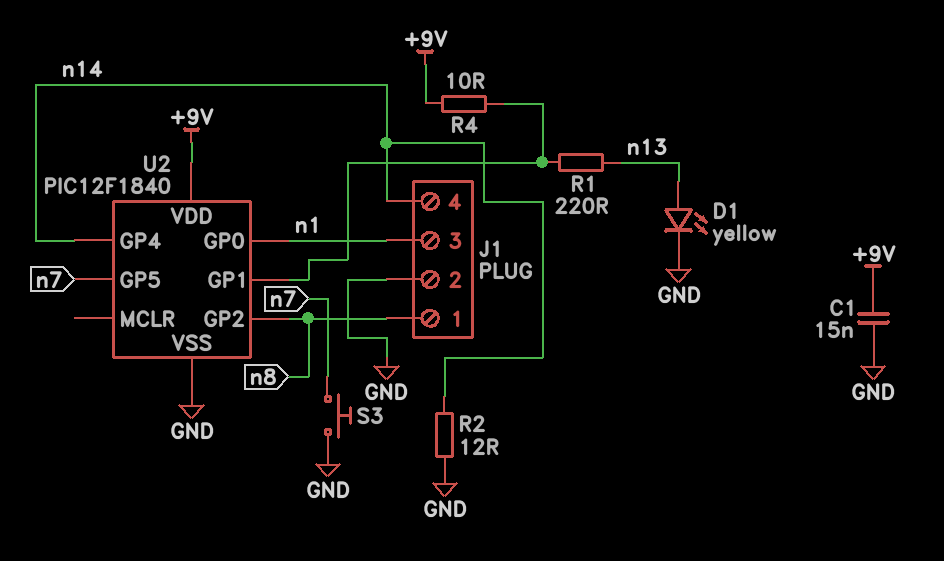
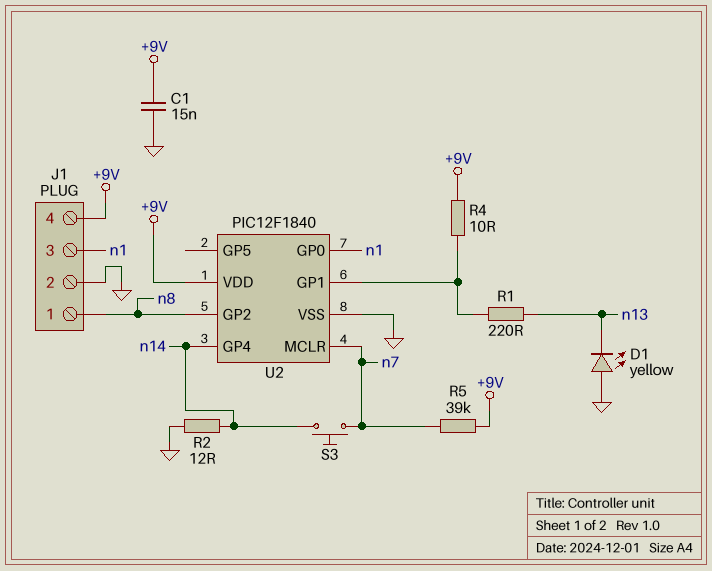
D1: LED yellow (A n13, K GND) -> LED yellow (A GND, K n13)
J1 pin 4: n14 -> +9V
R5: none -> 39k (+9V, n7)
S3: button (GND, n7) -> button (n7, n14)
U2 pin GP5: n7 -> none
U2 pin MCLR: none -> n7

